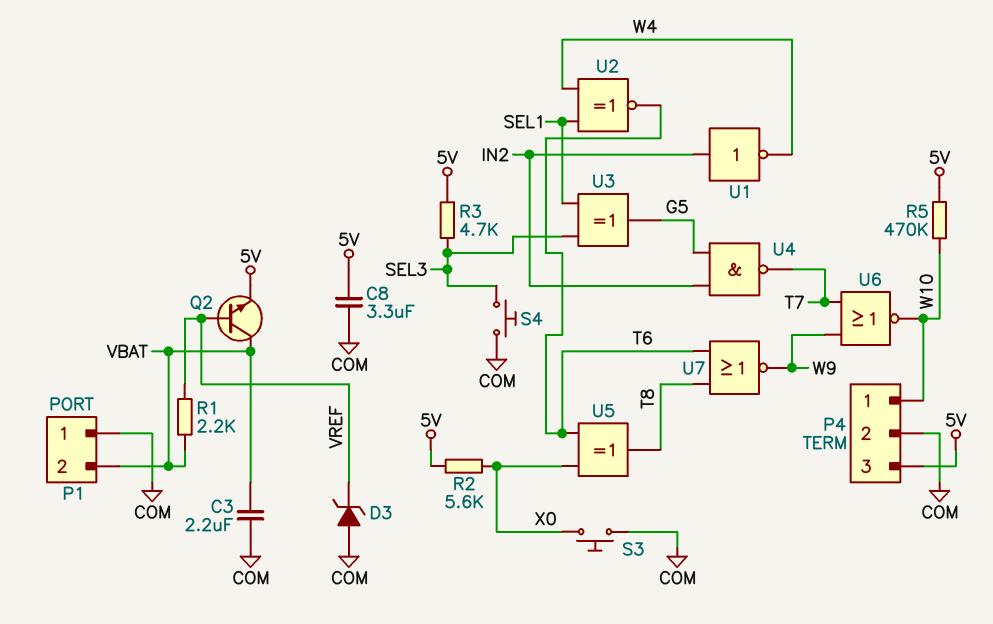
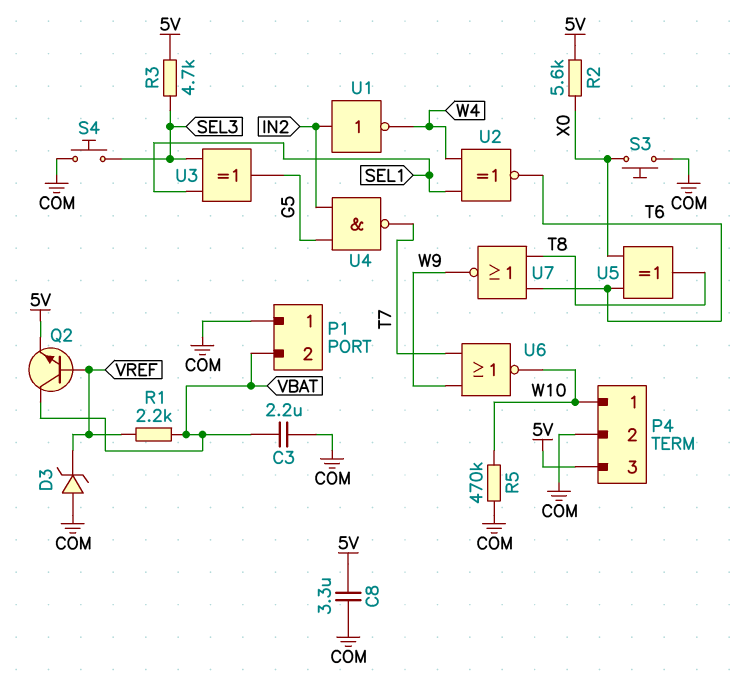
R5: 470k (5V, W10) -> 470k (COM, W10)

